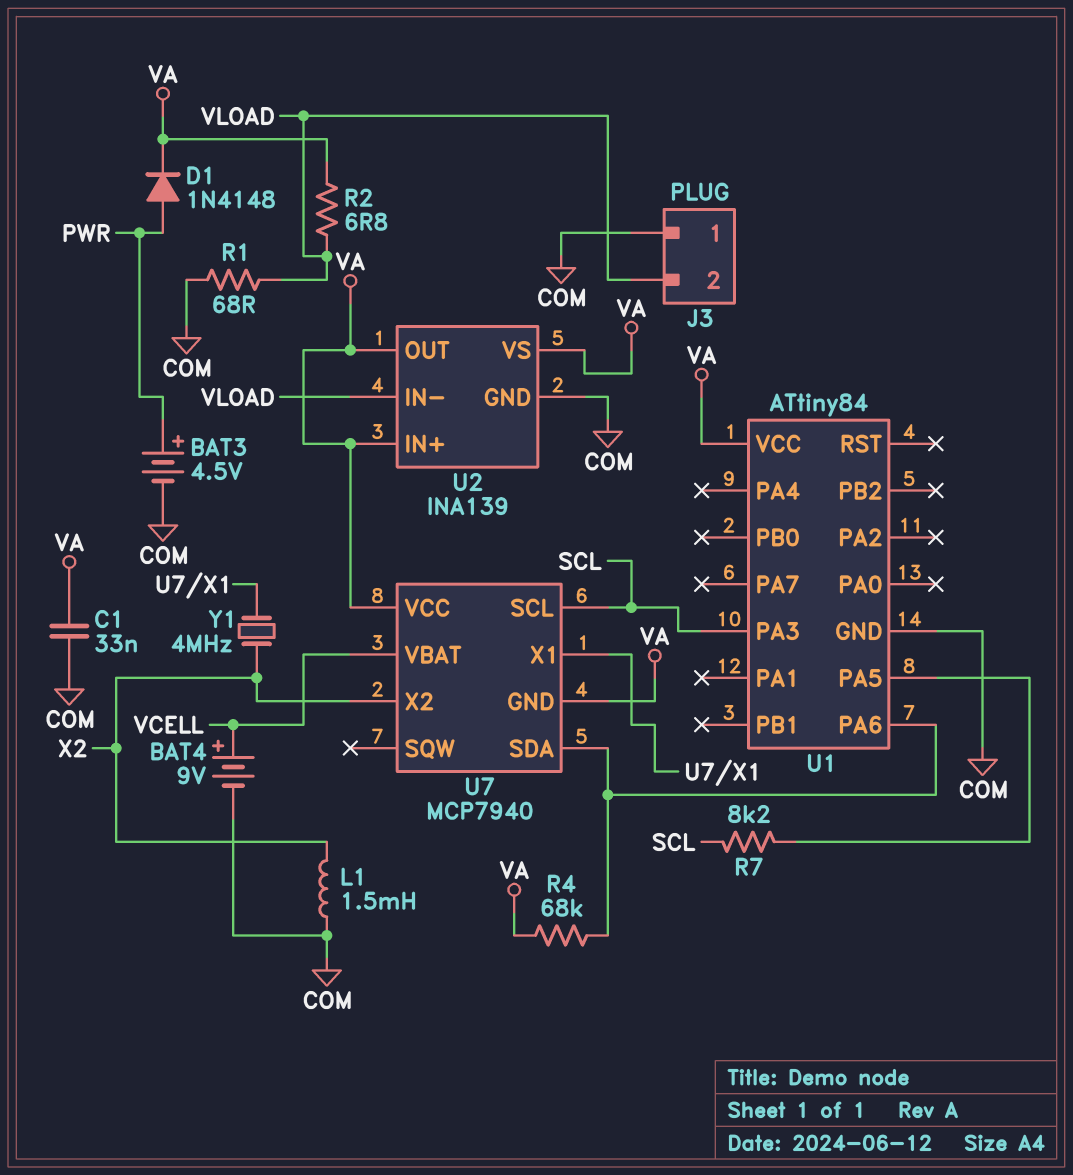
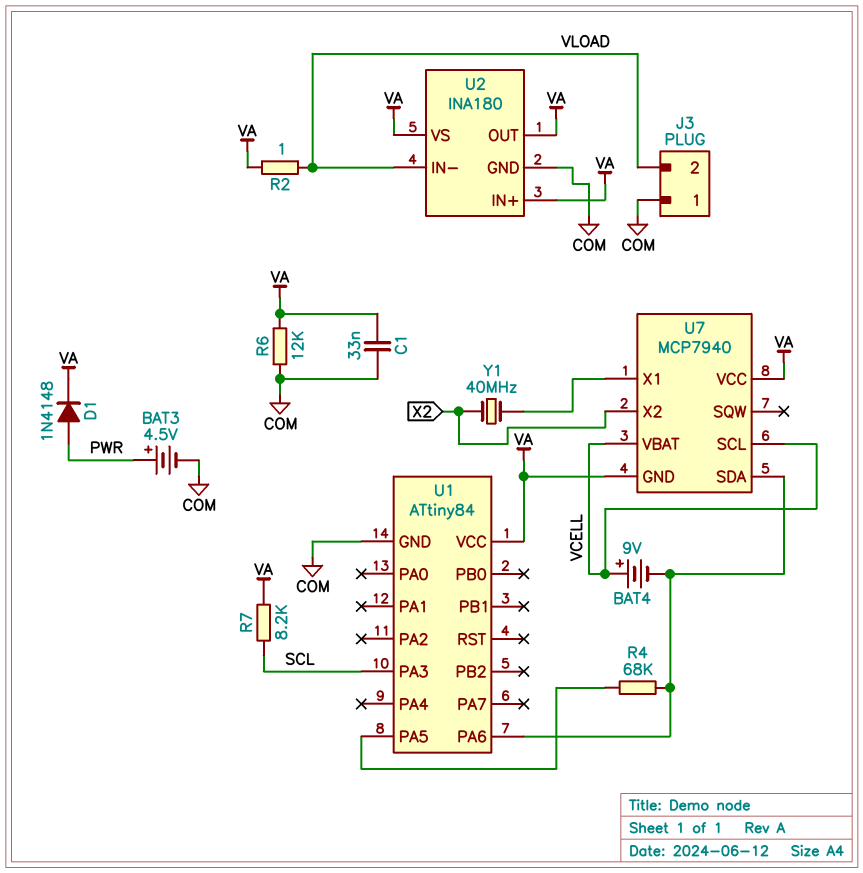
BAT4: 9V (plus VCELL, minus COM) -> 9V (plus VCELL, minus U1/PA6)
L1: 1.5mH (COM, X2) -> none
R1: 68 (COM, VLOAD) -> none
R2: 6.8 (VA, VLOAD) -> 1 (VA, VLOAD)
R4: 68k (U1/PA6, VA) -> 68k (U1/PA5, U1/PA6)
R6: none -> 12k (COM, VA)
R7: 8.2k (SCL, U1/PA5) -> 8.2k (SCL, VA)
U2: INA139 -> INA180
U7 pin SCL: SCL -> VCELL
Y1: 4MHz (U7/X1, X2) -> 40MHz (U7/X1, X2)

